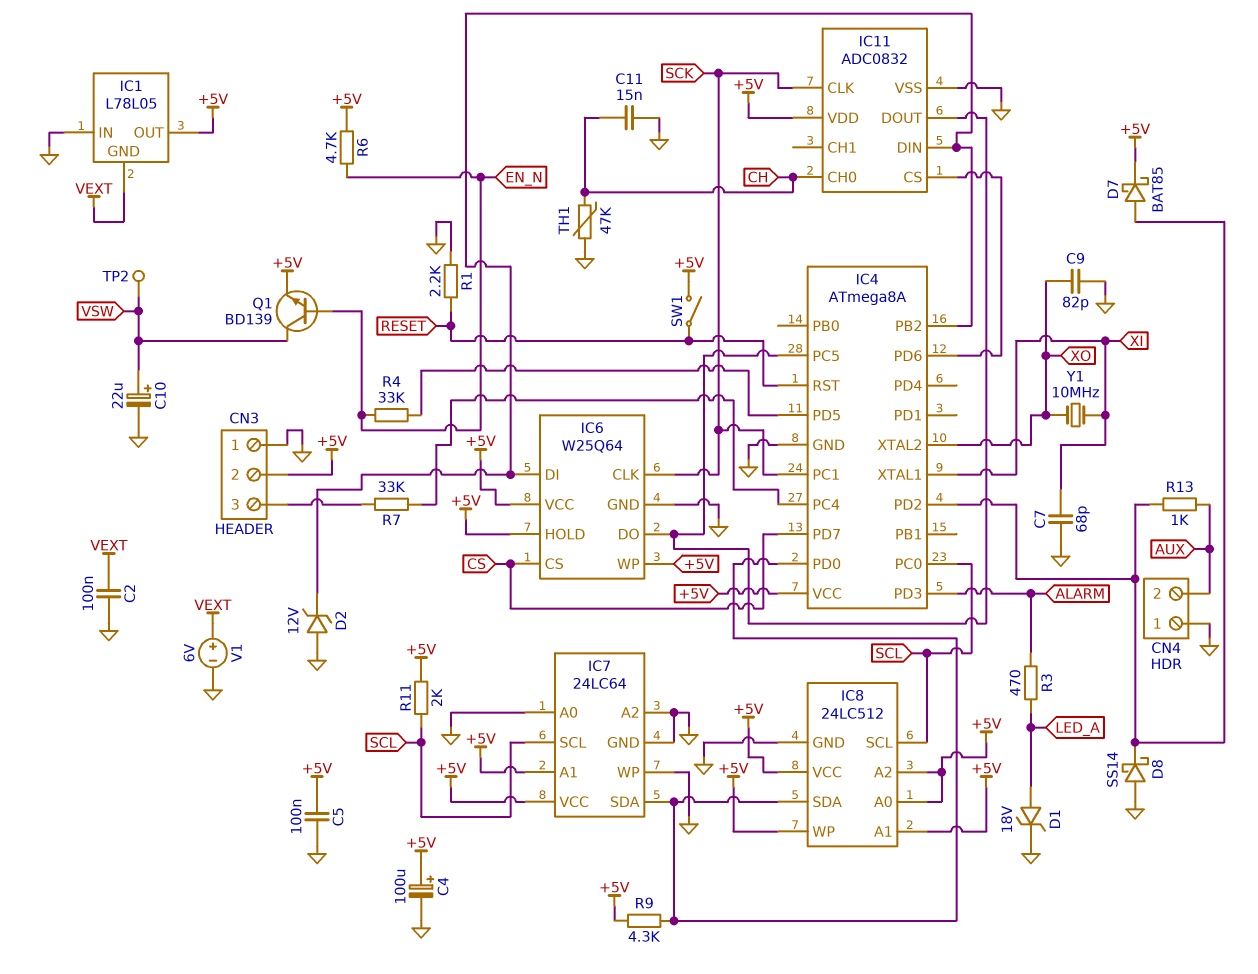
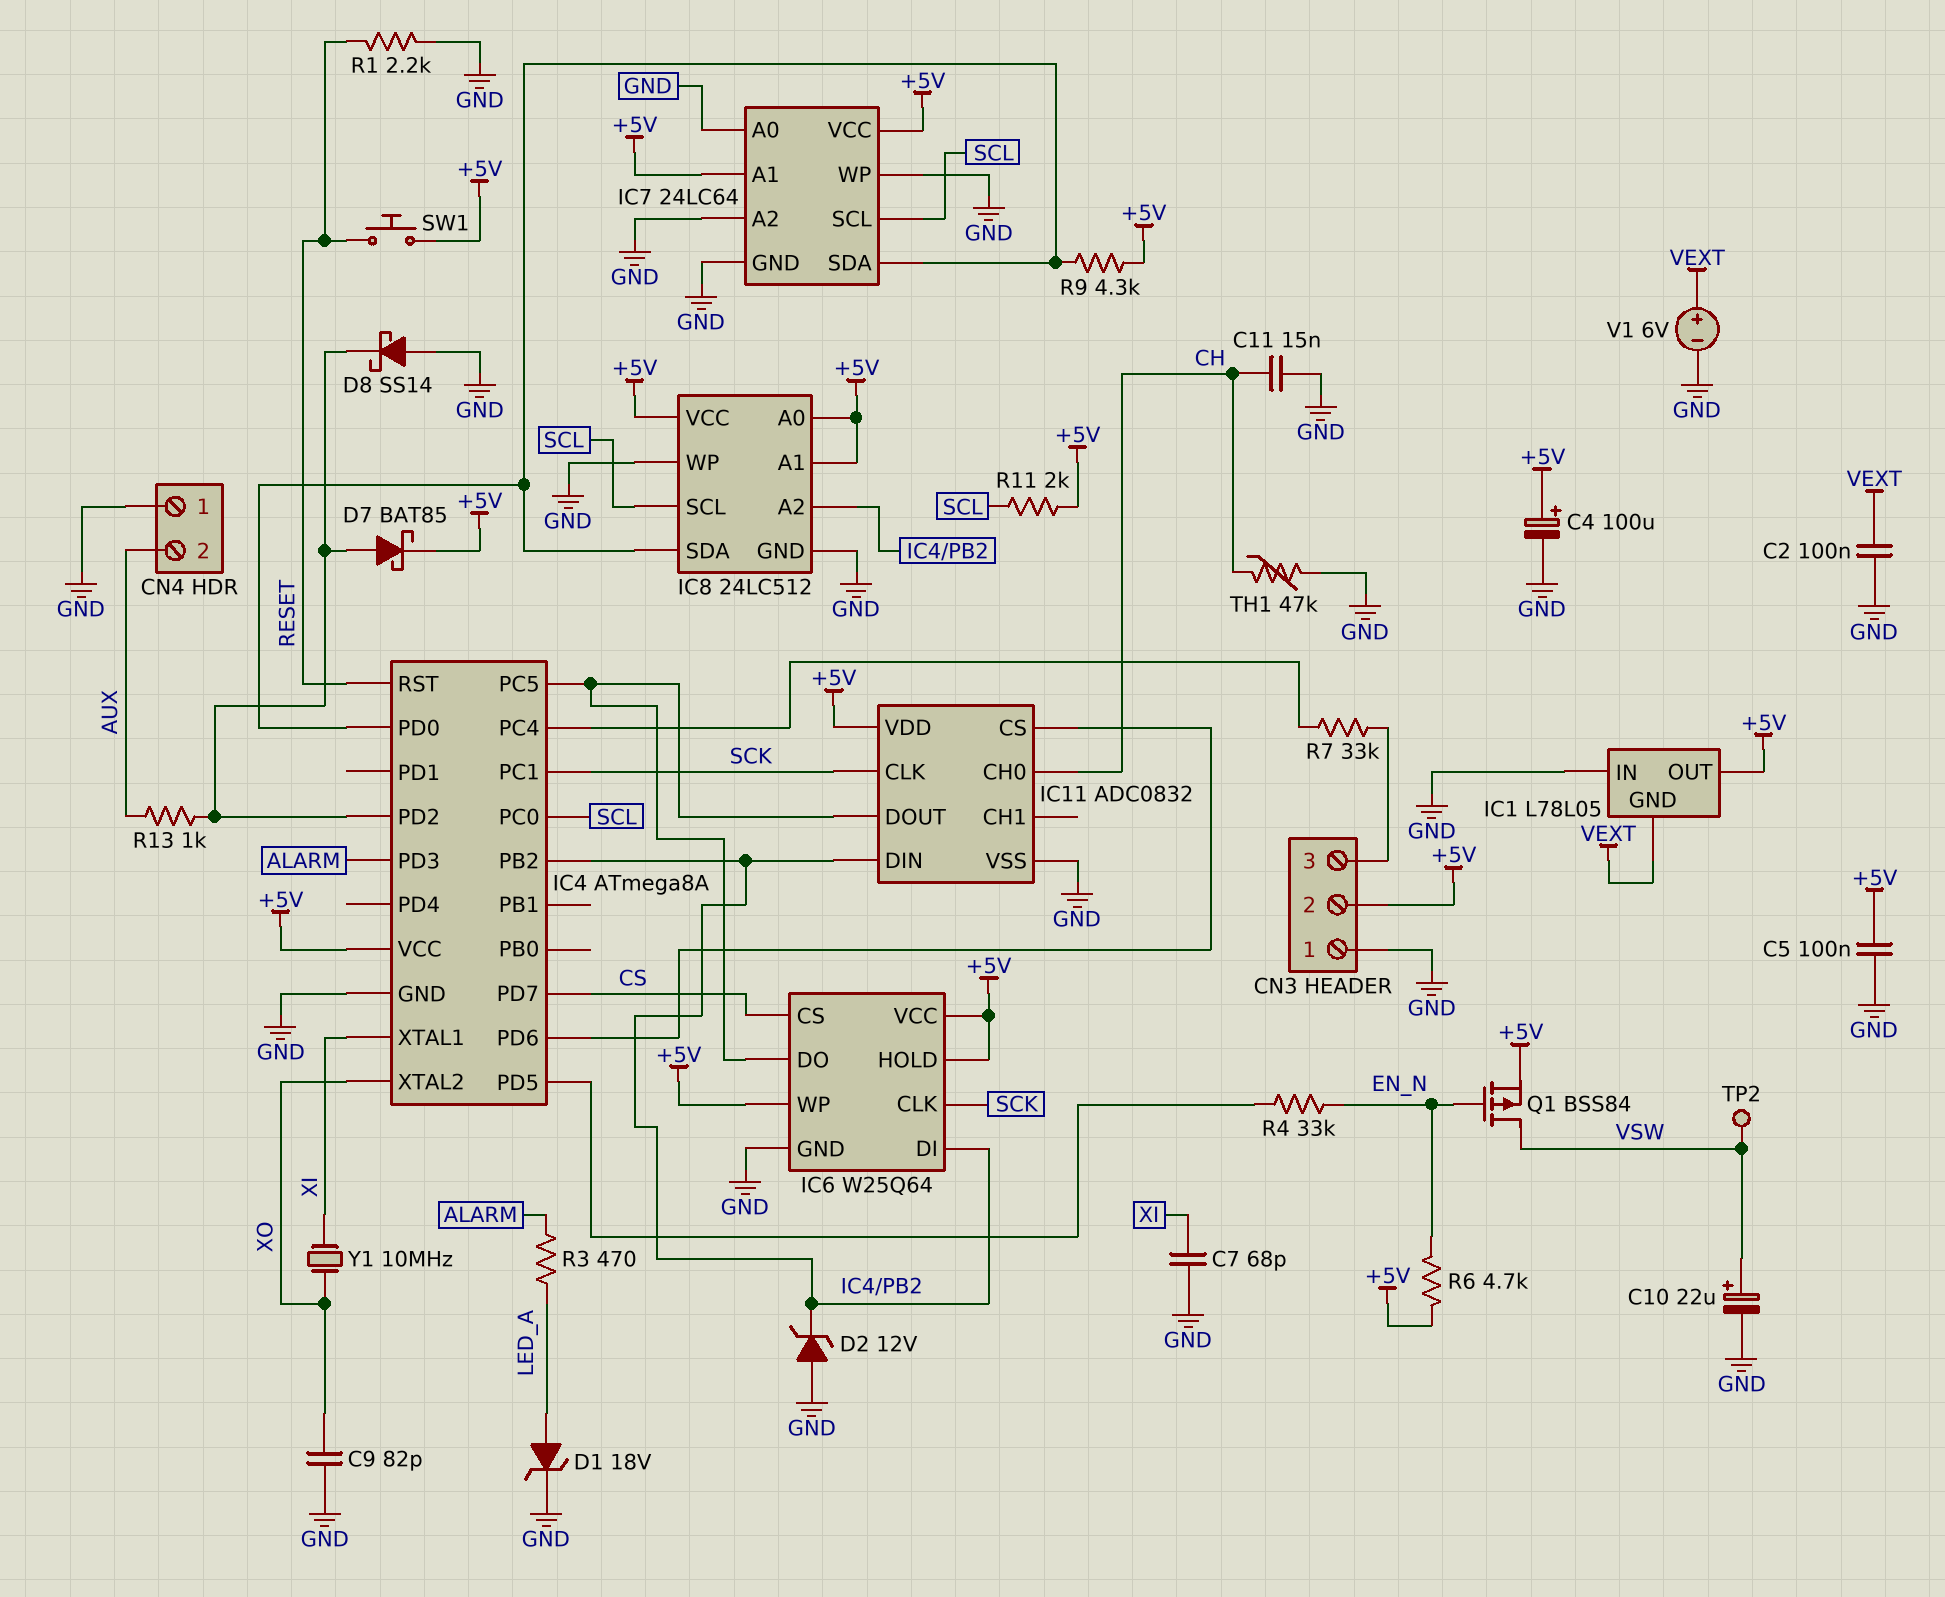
IC8 pin A2: +5V -> IC4/PB2
IC8 pin WP: +5V -> GND
Q1: NPN BD139 (B EN_N, C VSW, E +5V) -> PMOS BSS84 (G EN_N, D VSW, S +5V)
SW1: switch (+5V, RESET) -> button (+5V, RESET)

